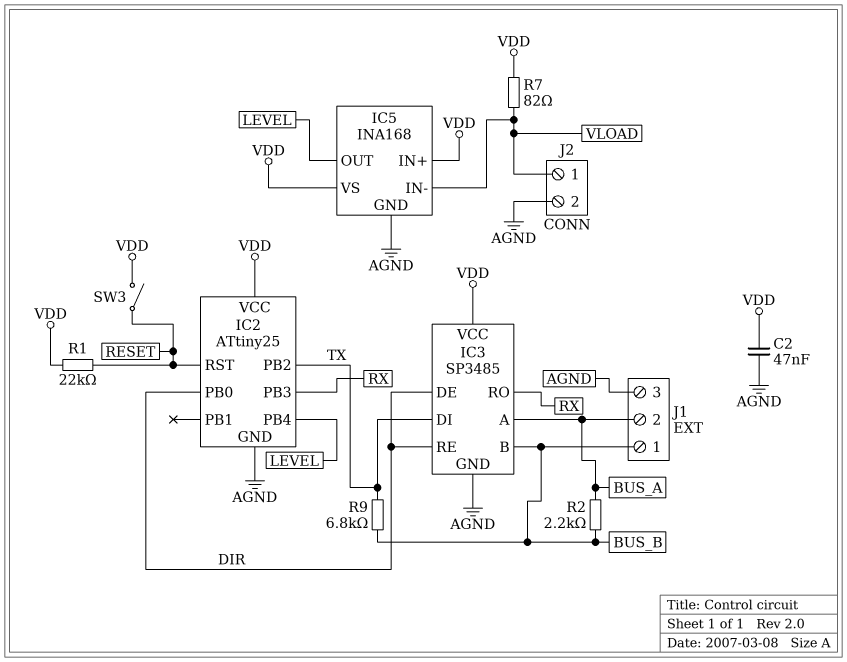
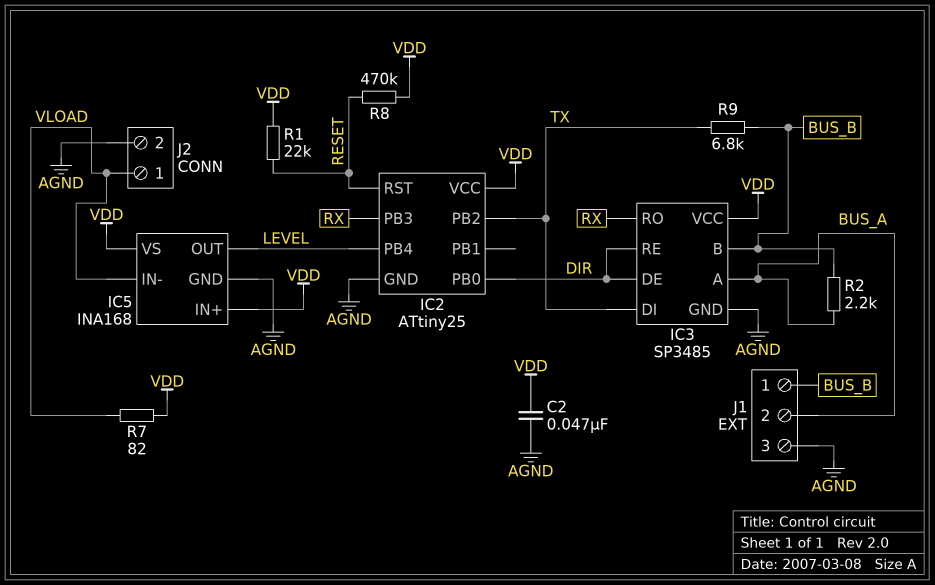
R8: none -> 470k (RESET, VDD)
SW3: switch (RESET, VDD) -> none

